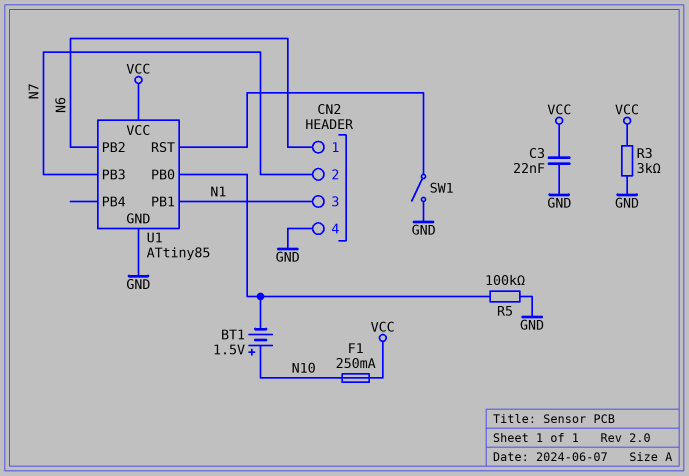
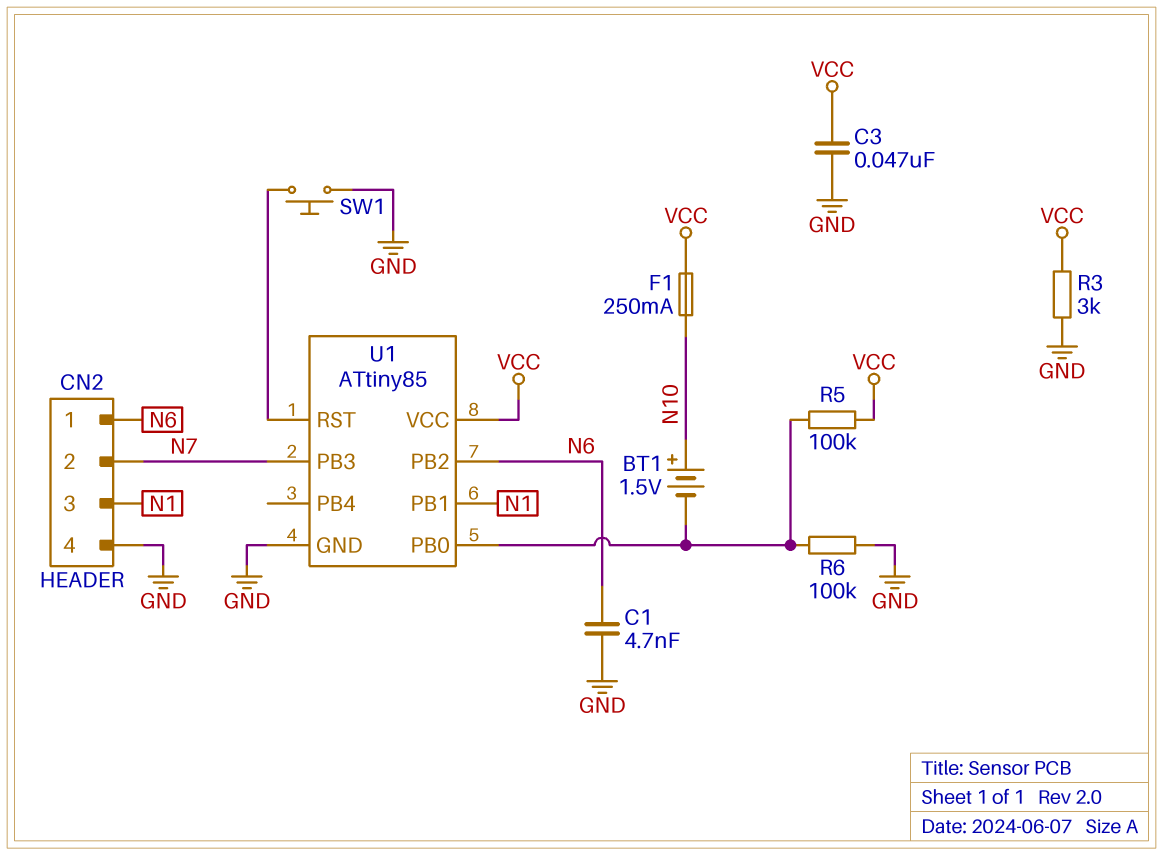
C1: none -> 4.7nF (GND, N6)
C3: 22nF (GND, VCC) -> 47nF (GND, VCC)
R5: 100k (GND, U1/PB0) -> 100k (U1/PB0, VCC)
R6: none -> 100k (GND, U1/PB0)
SW1: switch (GND, U1/RST) -> button (GND, U1/RST)

